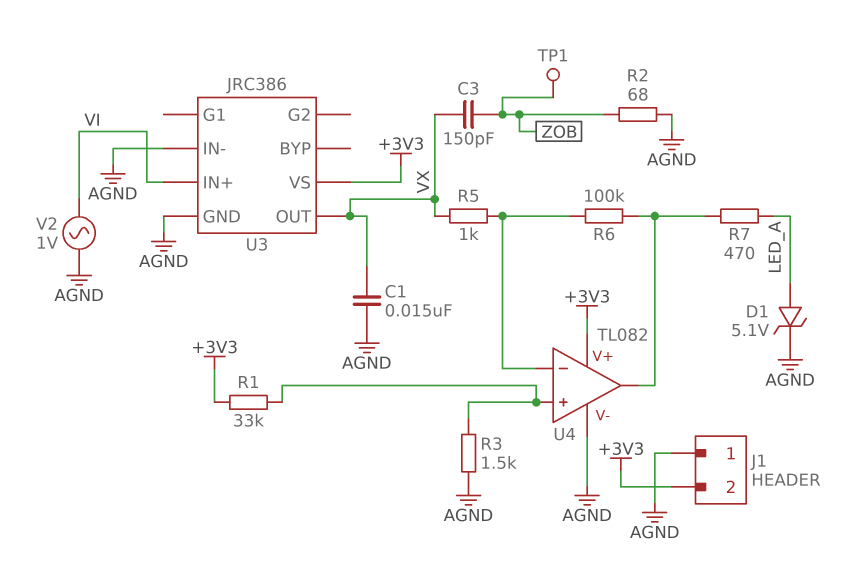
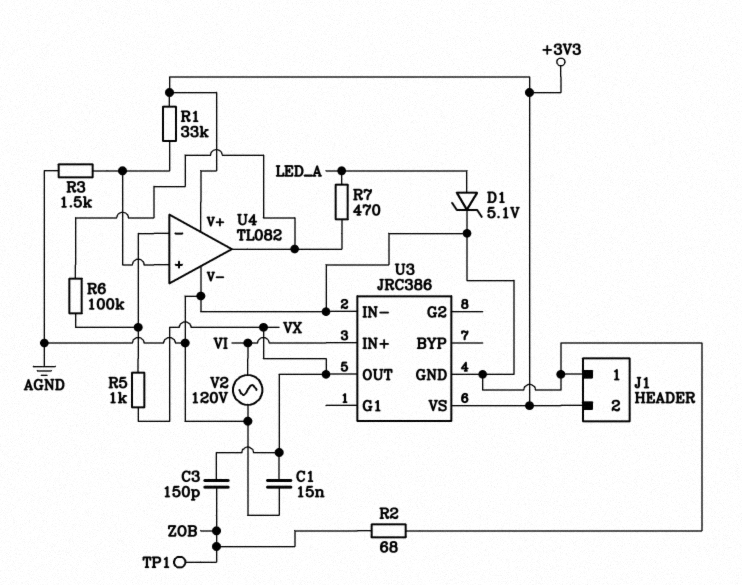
V2: AC 1V (AGND, VI) -> AC 120V (AGND, VI)

